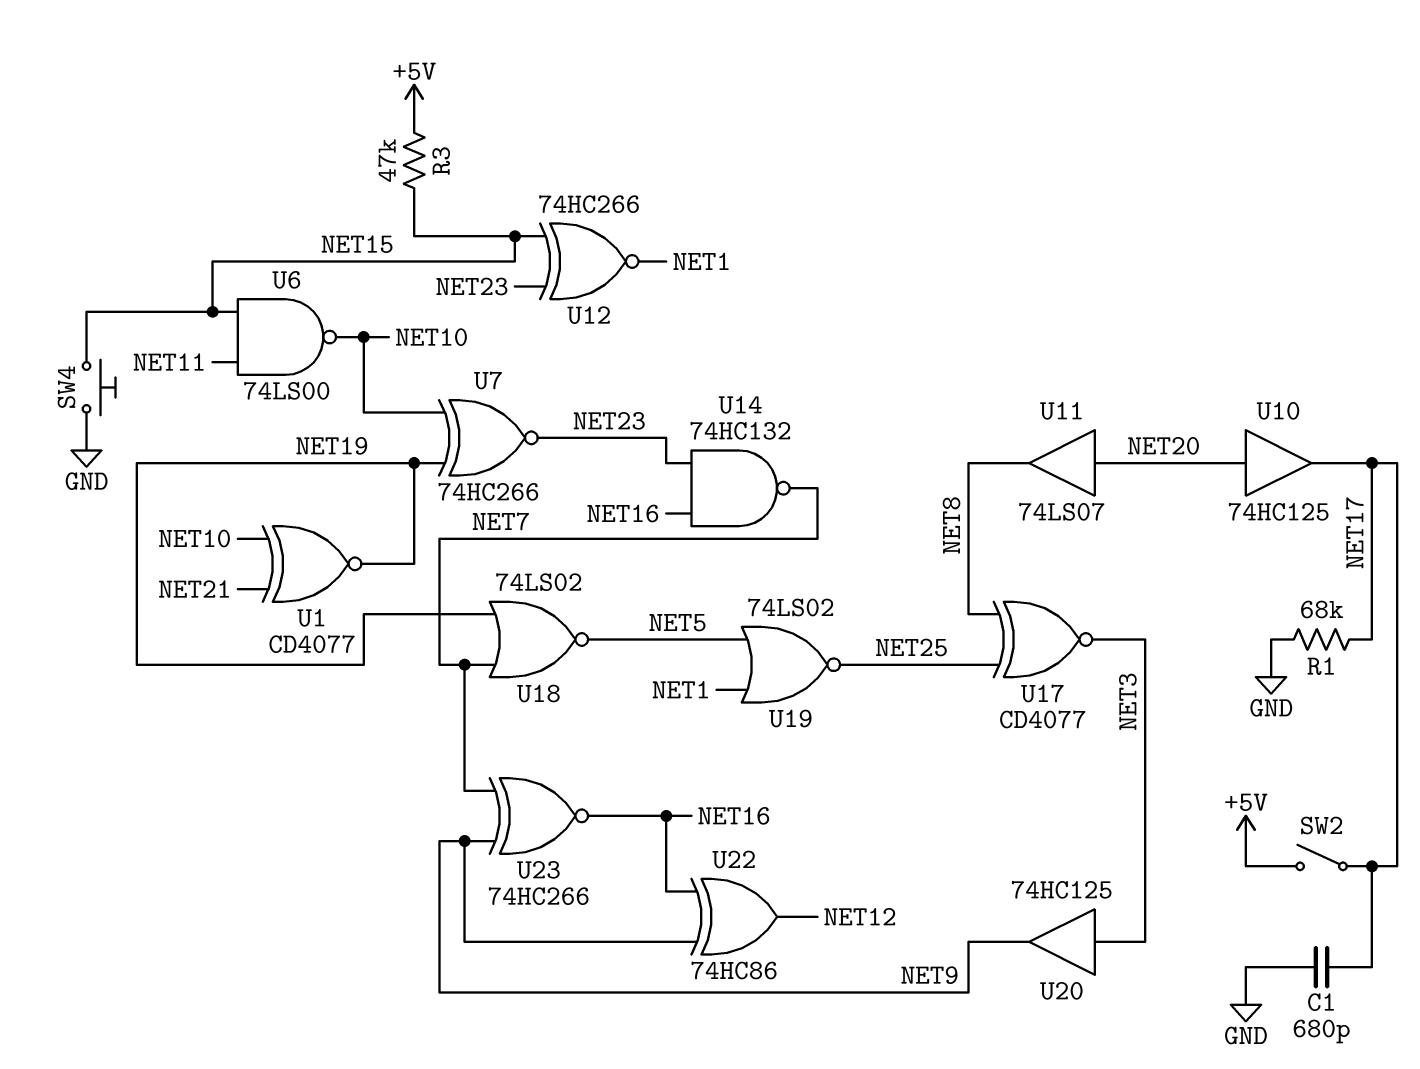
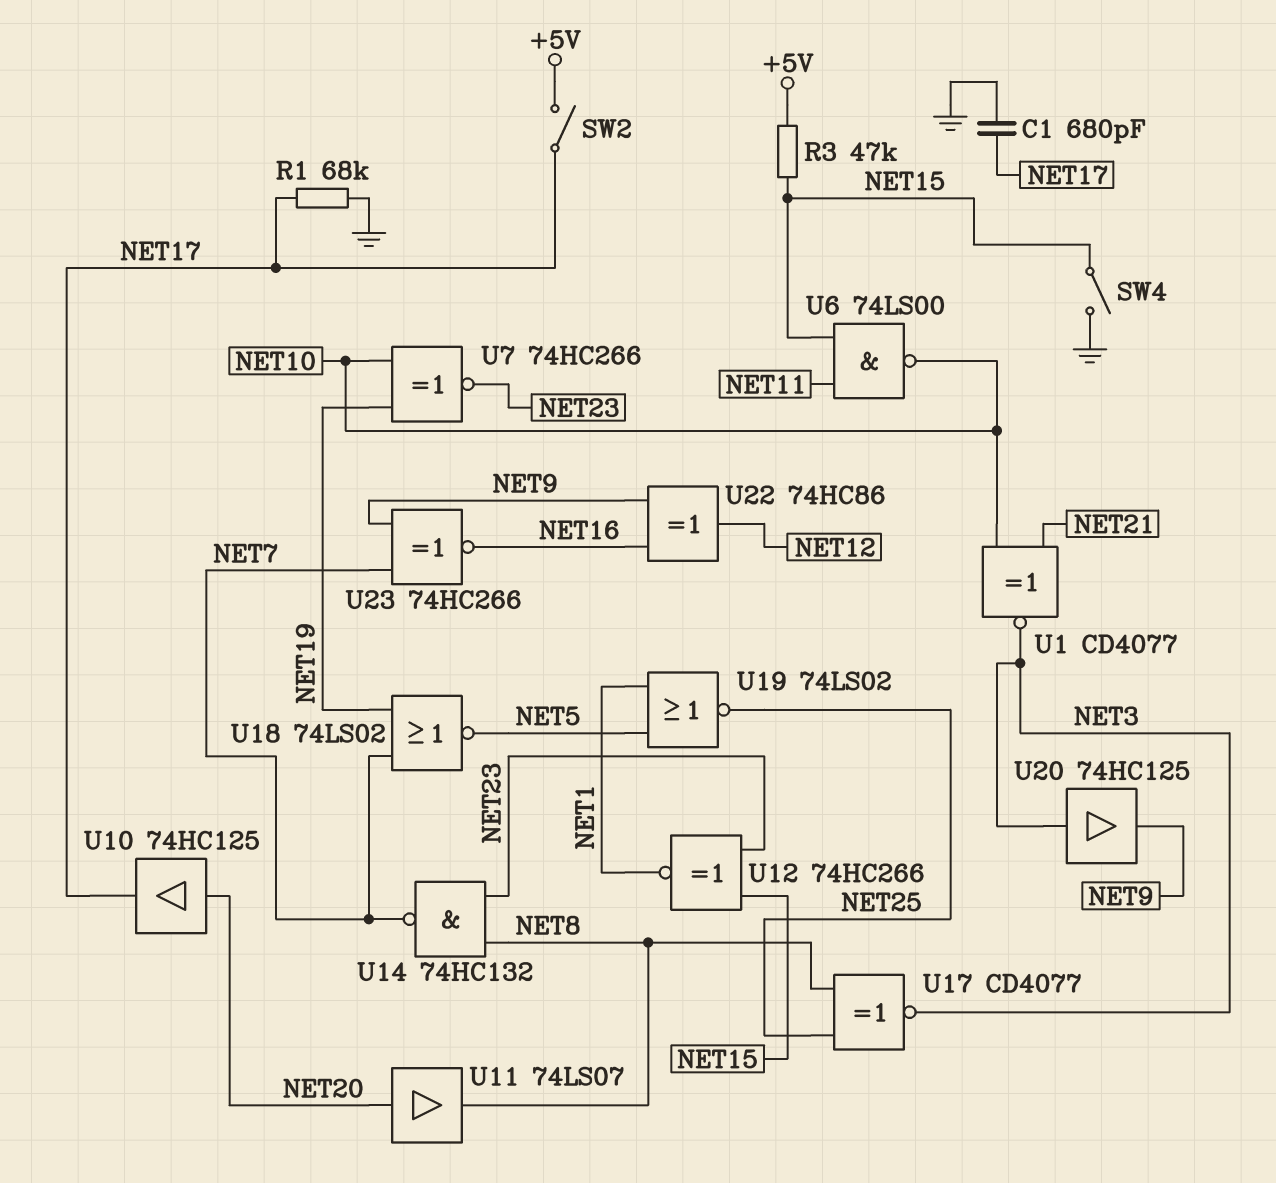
SW4: button (GND, NET15) -> switch (GND, NET15)
U1: XNOR CD4077 (in NET10, in NET21, out NET19) -> XNOR CD4077 (in NET10, in NET21, out NET3)
U14: NAND 74HC132 (in NET16, in NET23, out NET7) -> NAND 74HC132 (in NET8, in NET23, out NET7)

